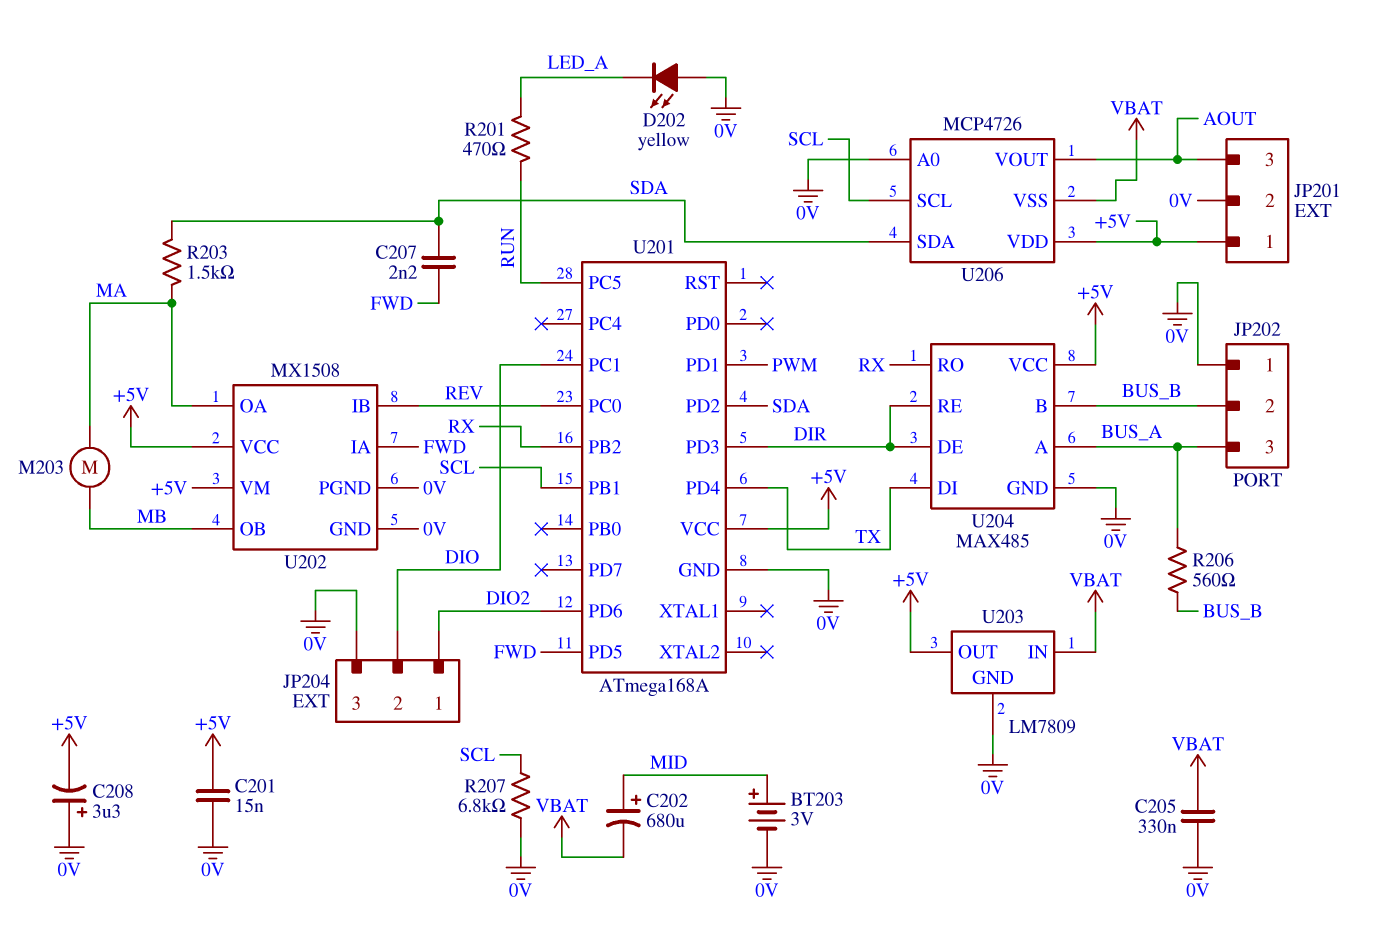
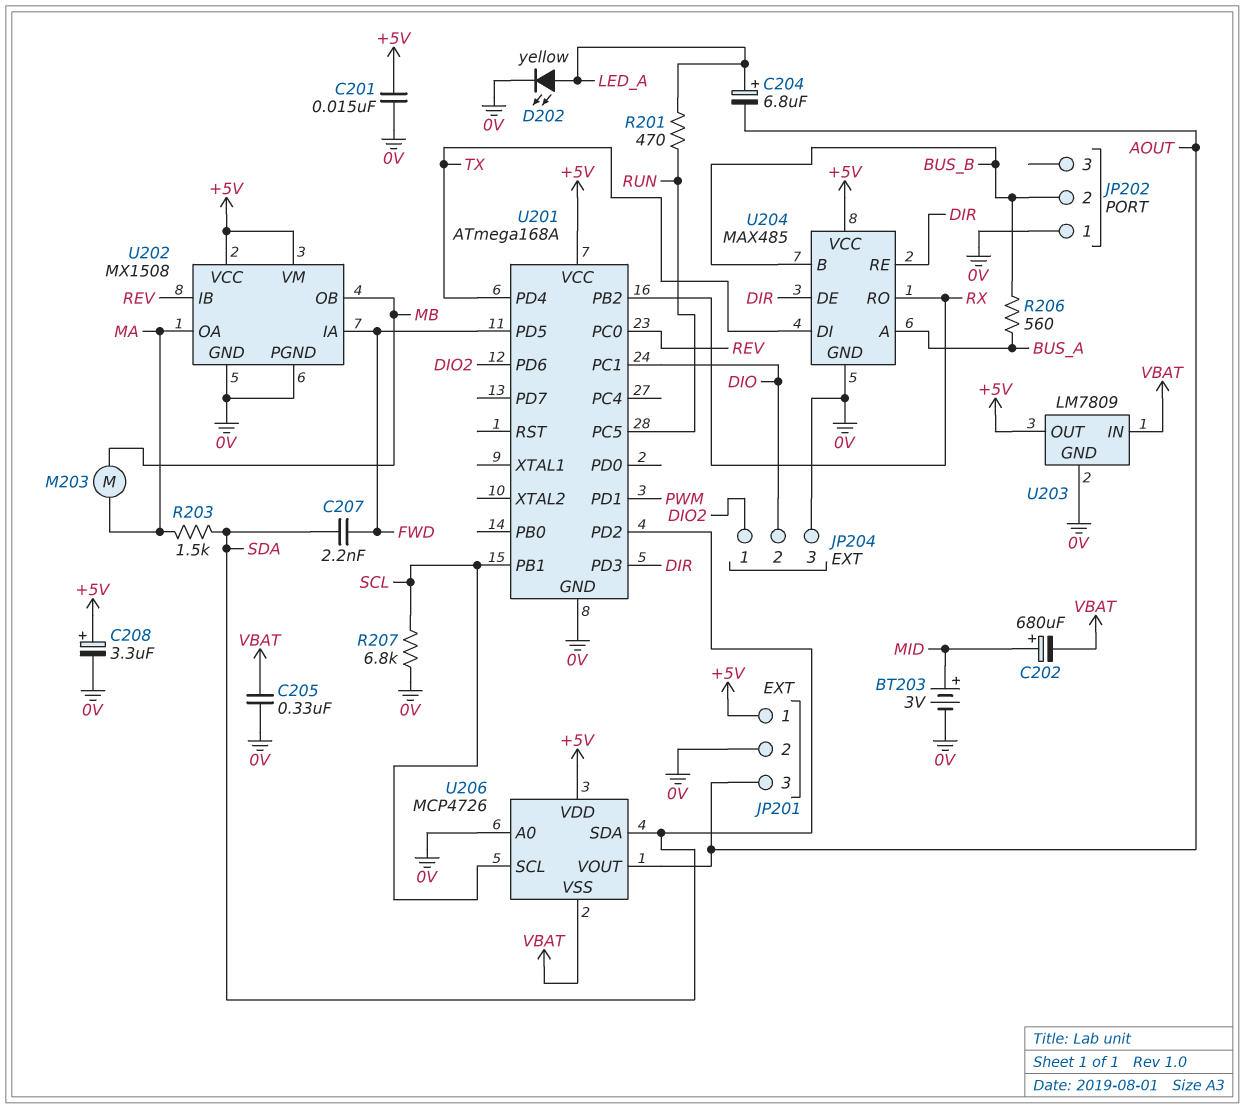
C204: none -> 6.8uF (plus LED_A, minus AOUT)
C208: 3.3uF (plus 0V, minus +5V) -> 3.3uF (plus +5V, minus 0V)
D202: LED yellow (A 0V, K LED_A) -> LED yellow (A LED_A, K 0V)
JP202 pin 3: BUS_A -> none

